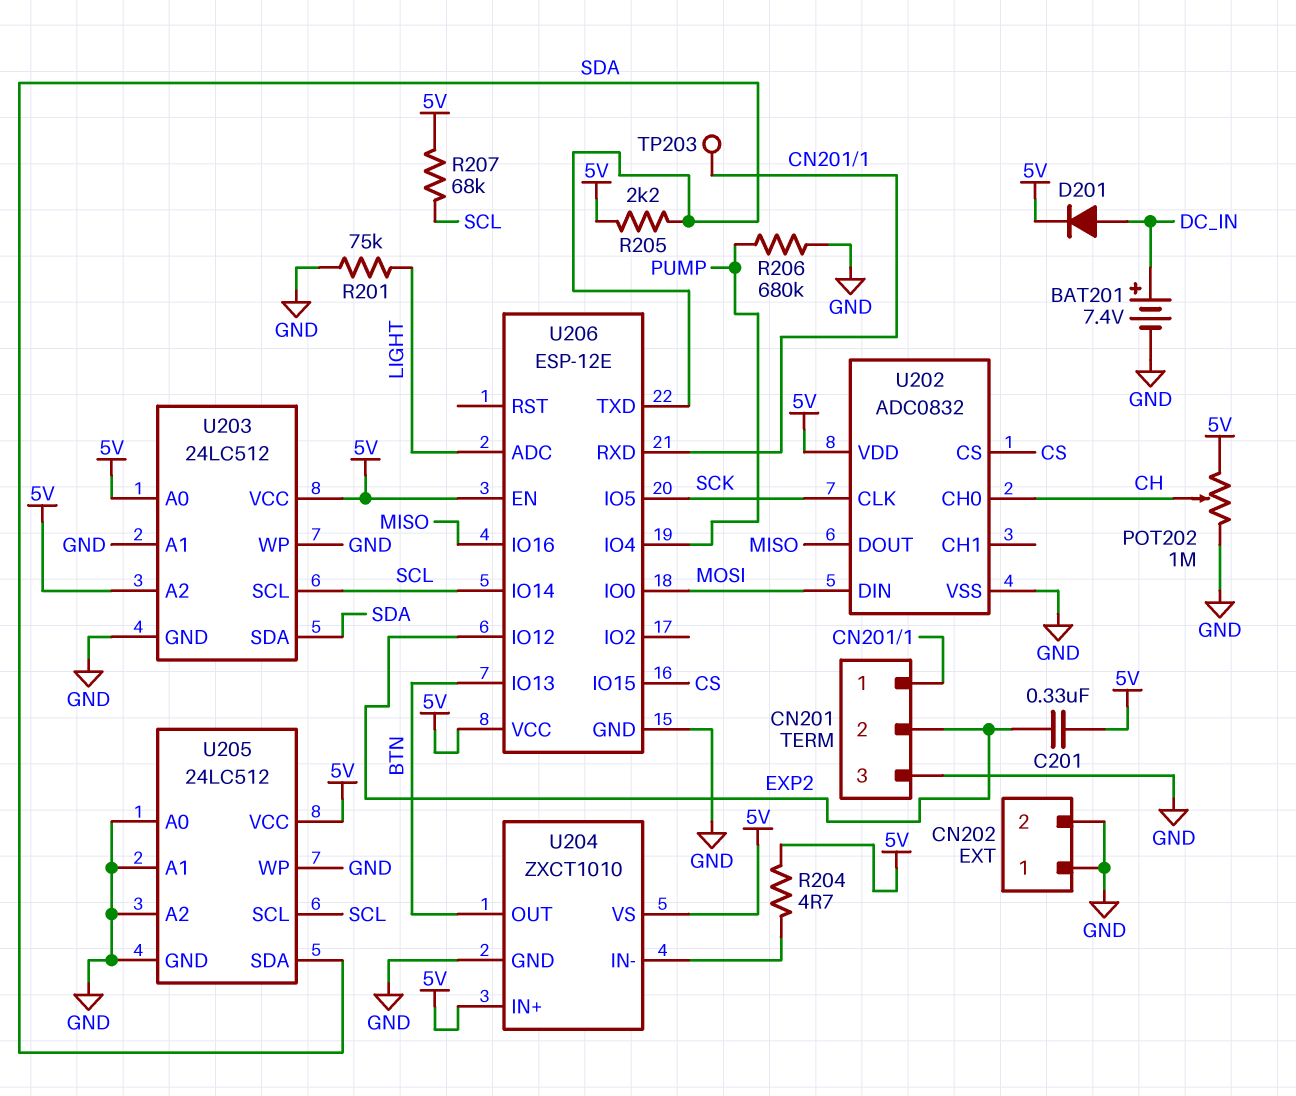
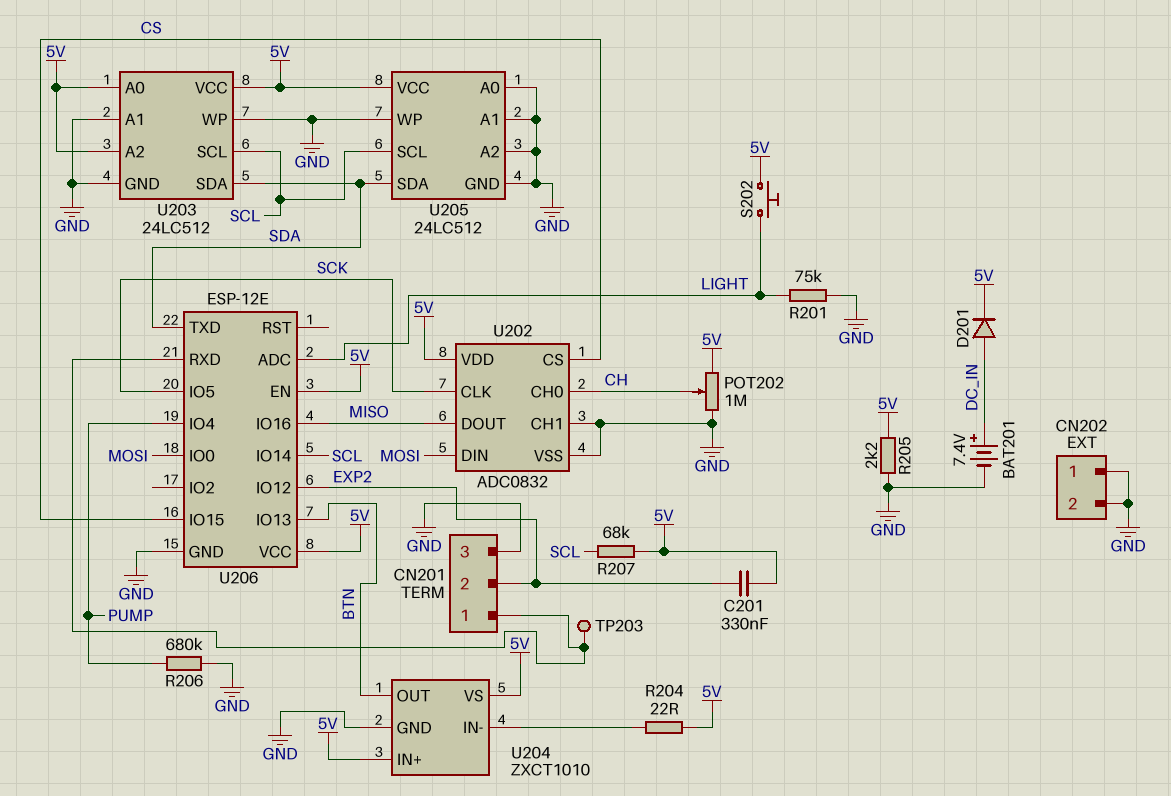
R204: 4.7 (5V, U204/IN-) -> 22 (5V, U204/IN-)
R205: 2.2k (5V, SDA) -> 2.2k (5V, GND)
S202: none -> button (5V, LIGHT)
U202 pin CH1: none -> GND

